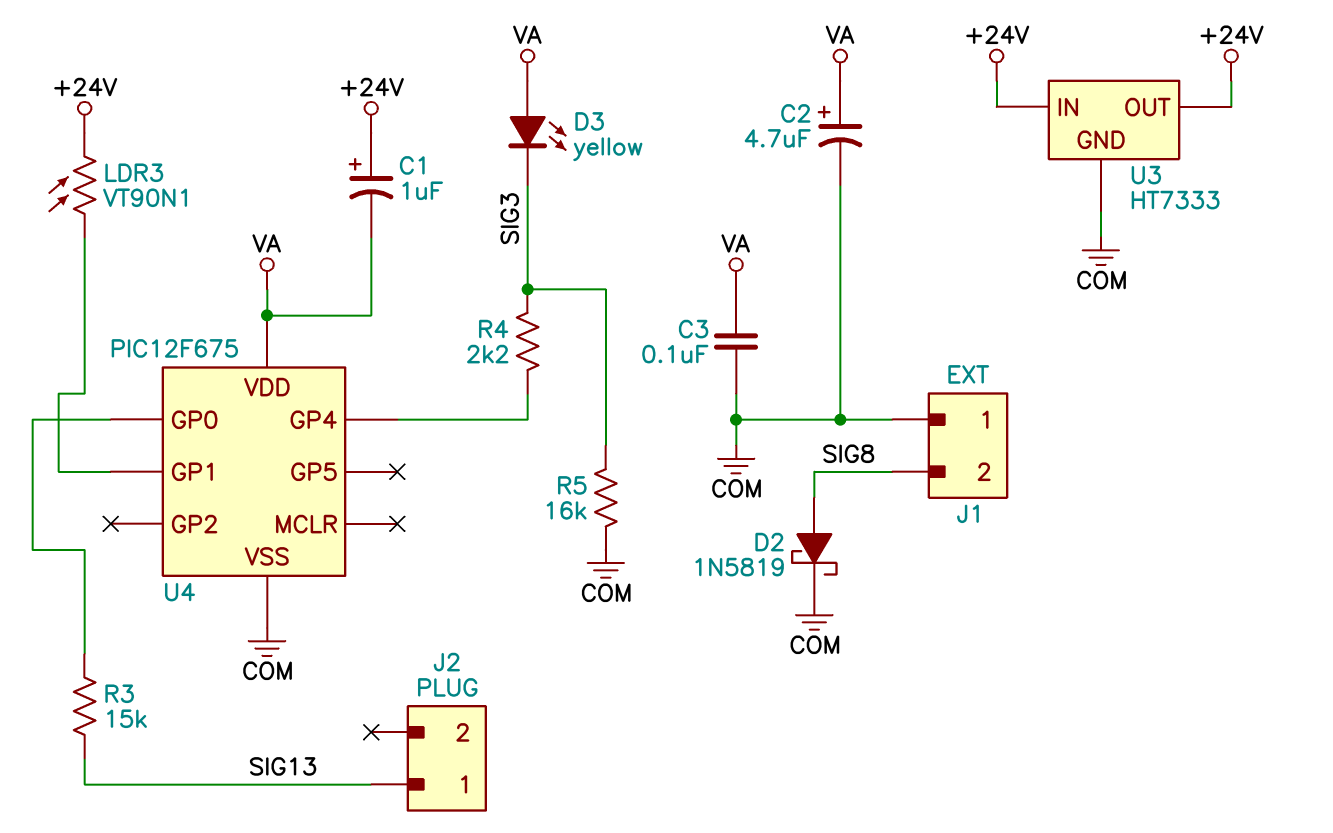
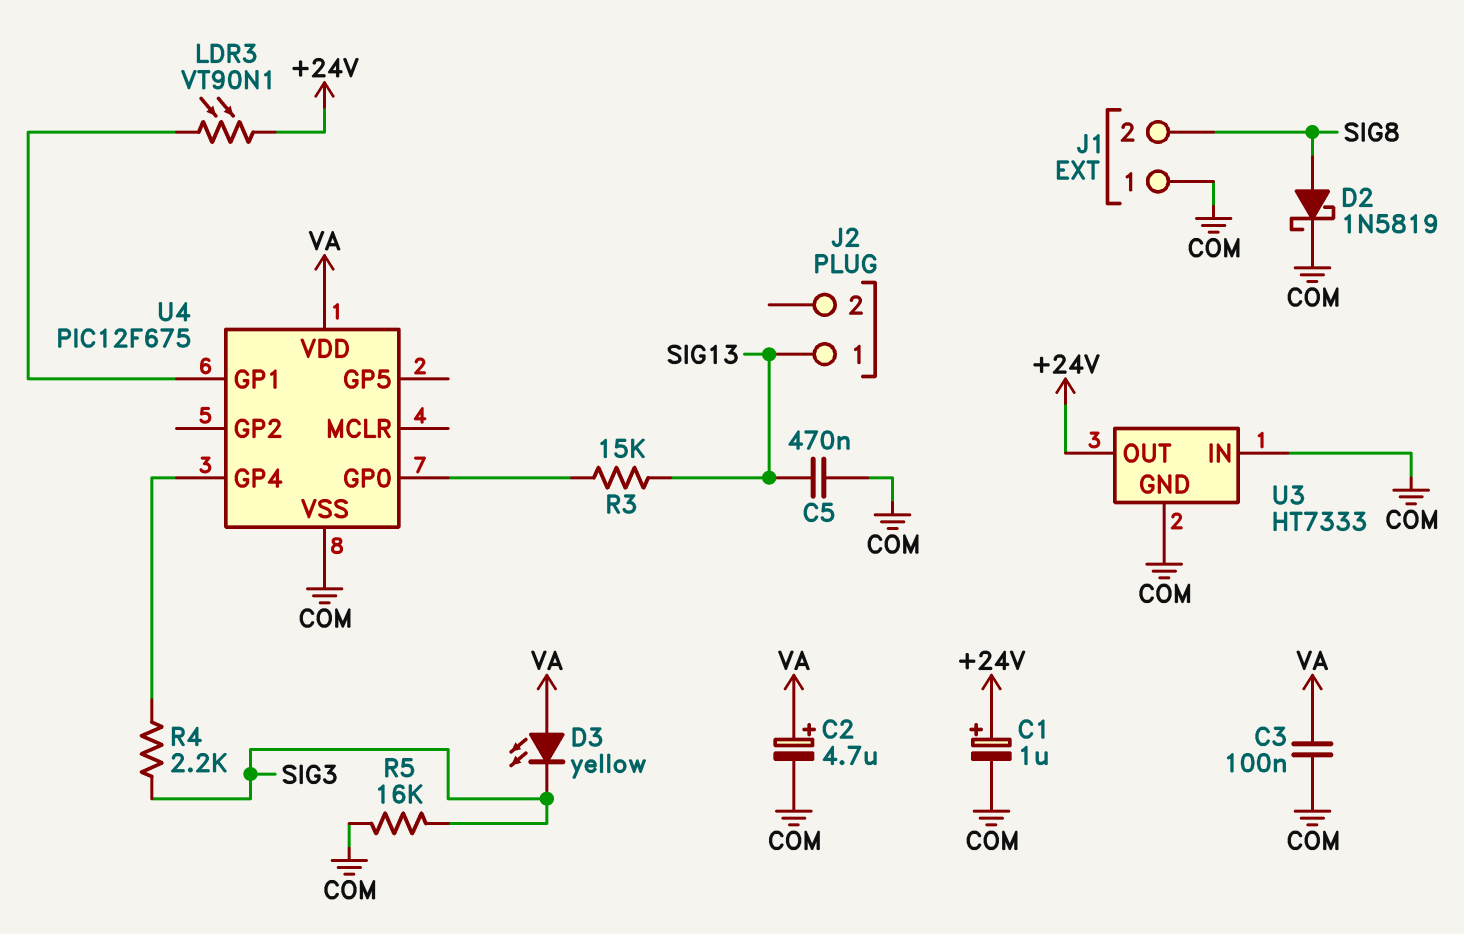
C1: 1uF (plus +24V, minus VA) -> 1uF (plus +24V, minus COM)
C5: none -> 470nF (COM, SIG13)
U3 pin IN: +24V -> COM

